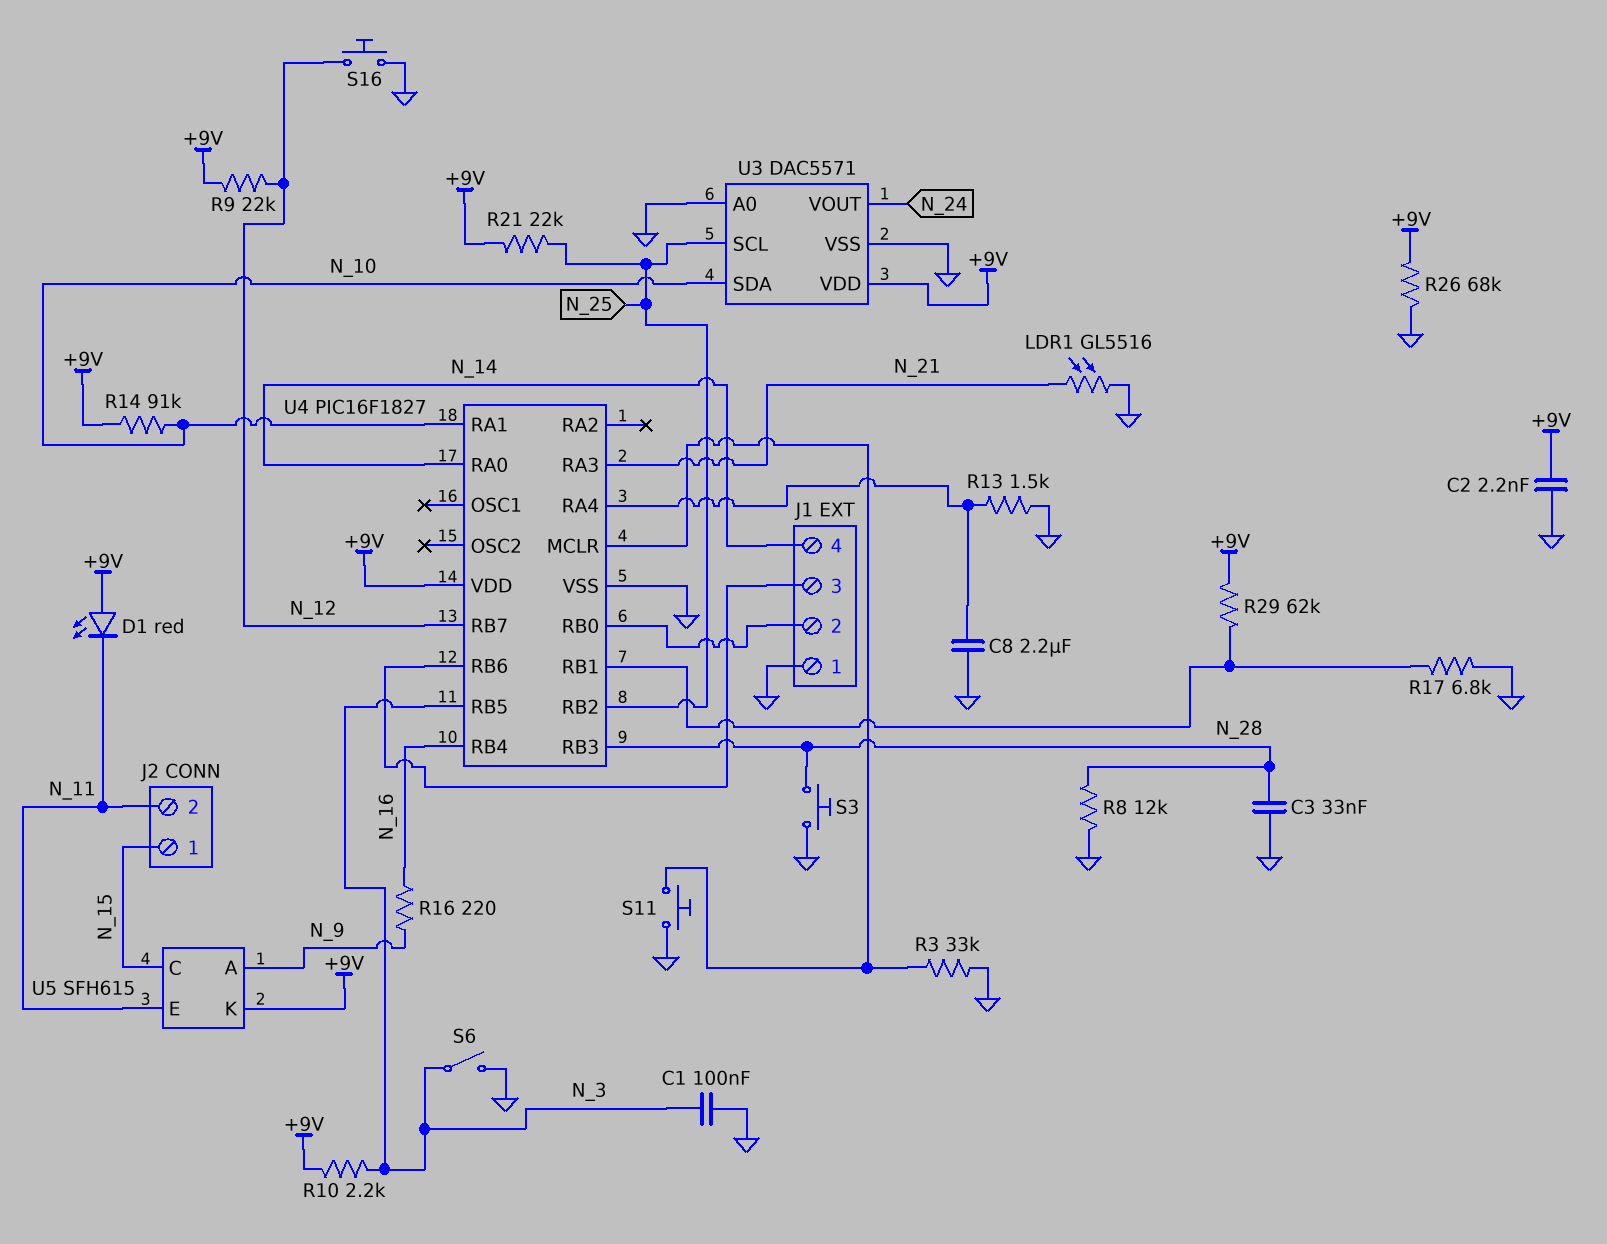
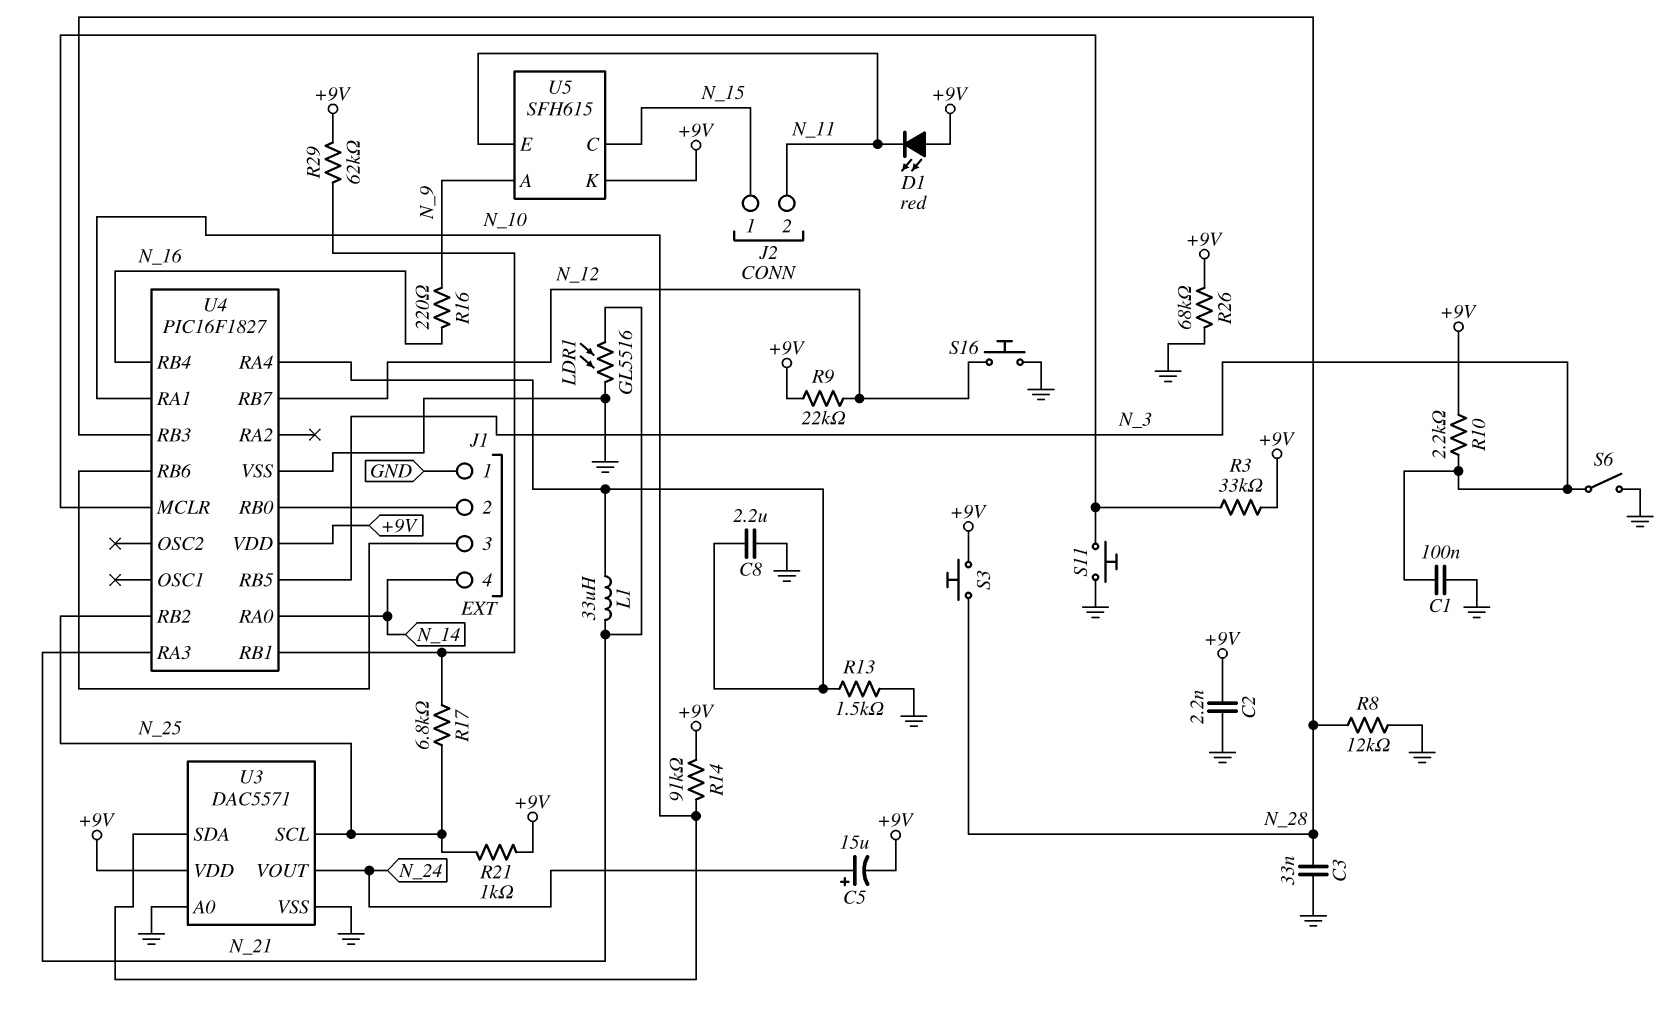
C5: none -> 15uF (plus N_24, minus +9V)
L1: none -> 33uH (N_21, U4/RA4)
R3: 33k (GND, U4/MCLR) -> 33k (+9V, U4/MCLR)
R17: 6.8k (GND, U4/RB1) -> 6.8k (N_25, U4/RB1)
R21: 22k (+9V, N_25) -> 1k (+9V, N_25)
S3: button (GND, N_28) -> button (+9V, N_28)

